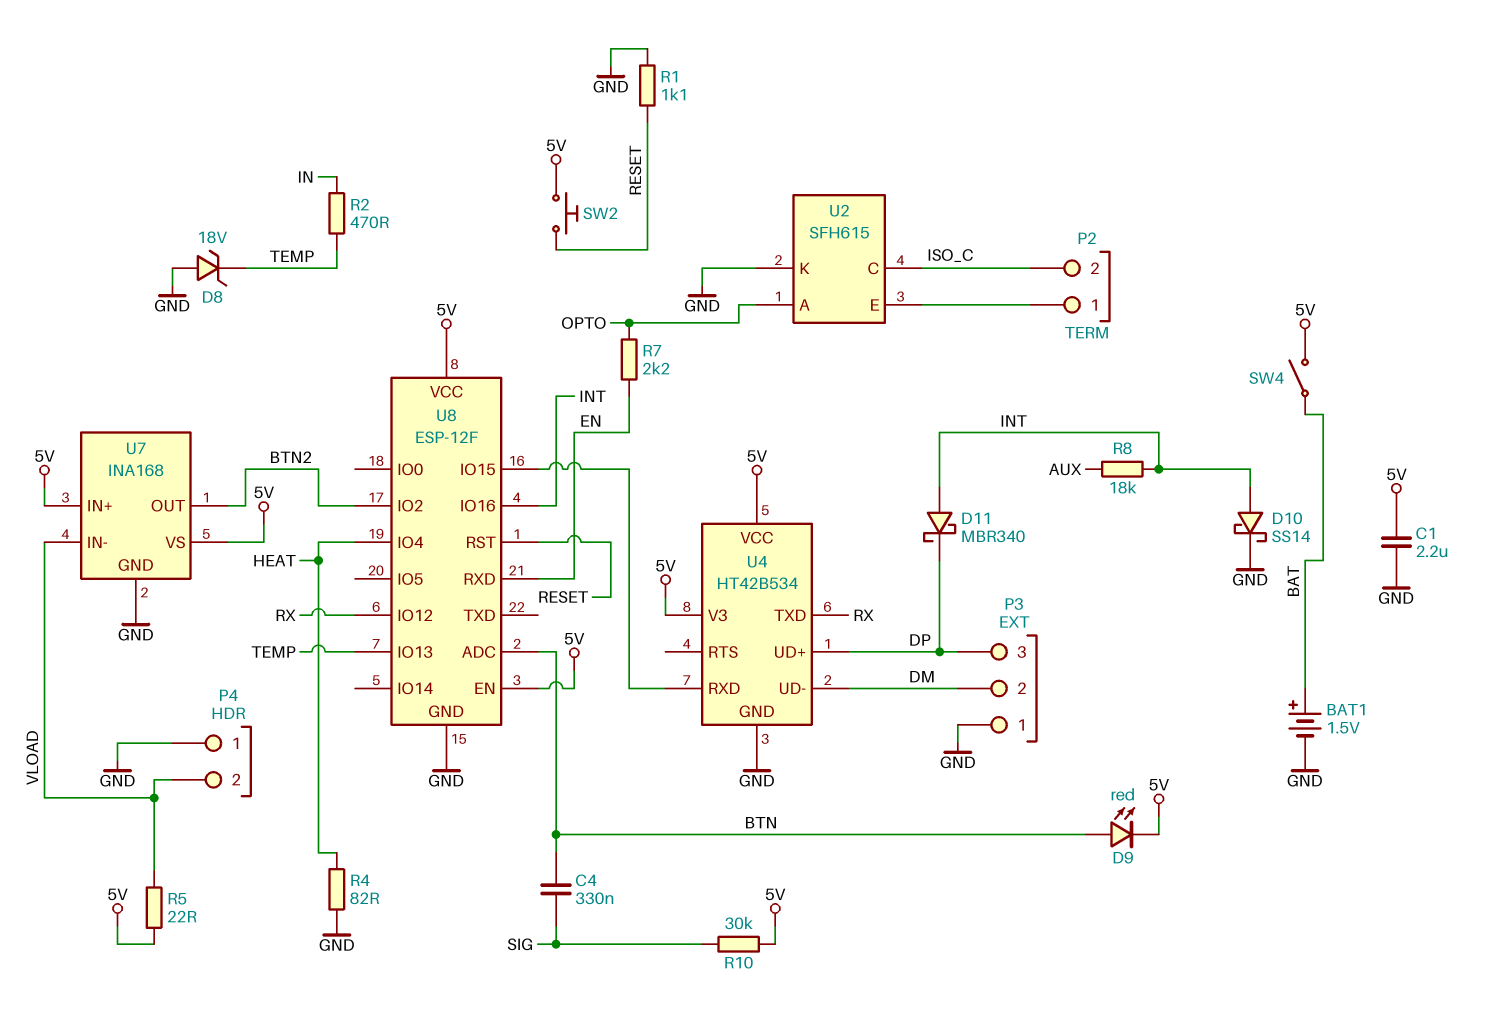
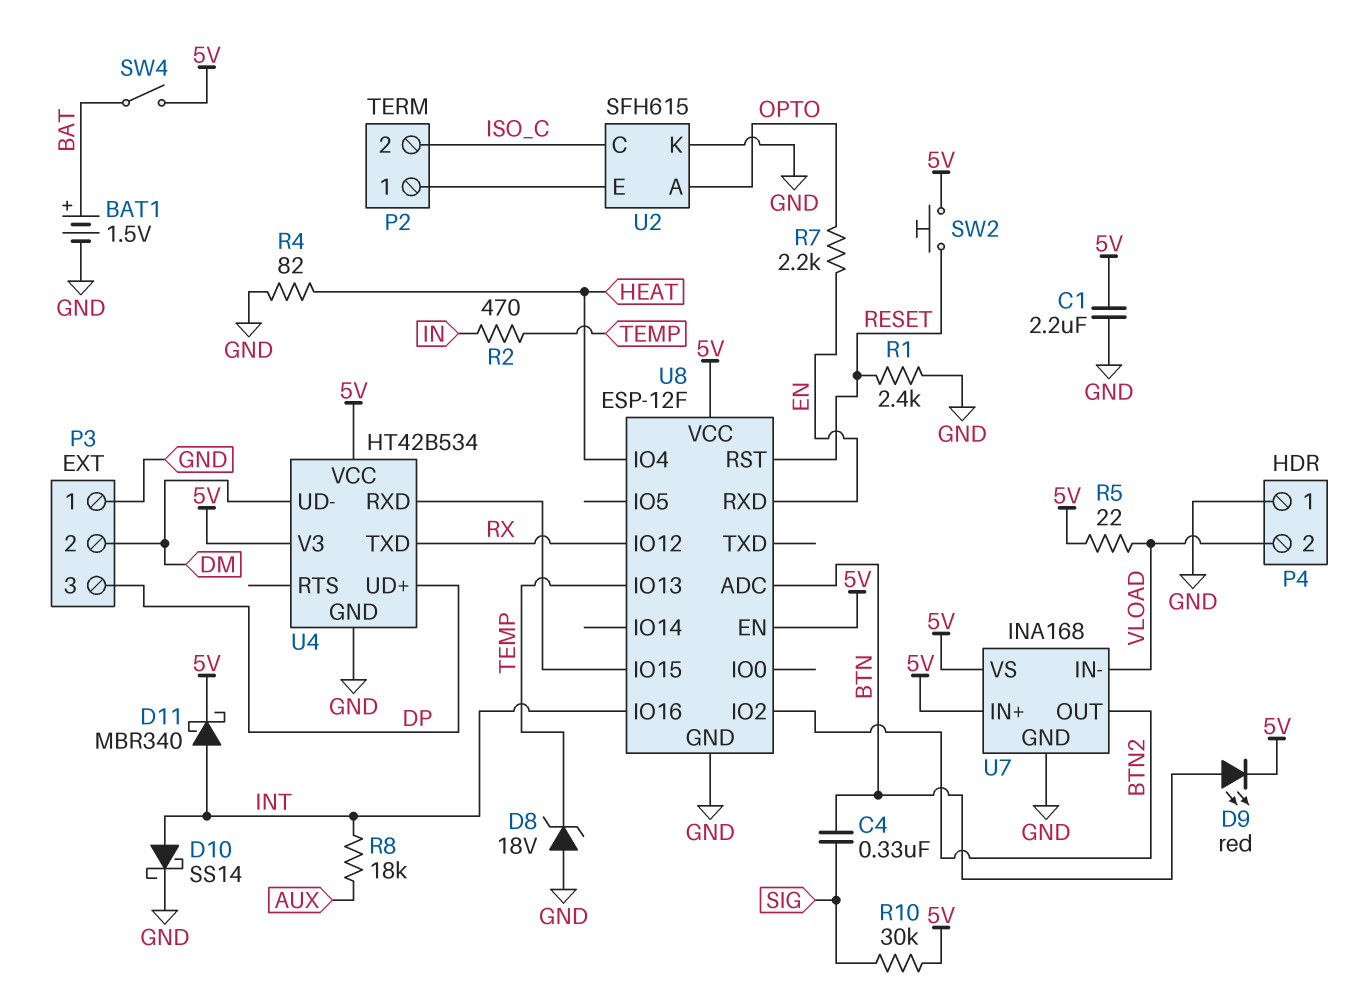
D11: schottky MBR340 (A INT, K DP) -> schottky MBR340 (A INT, K 5V)
R1: 1.1k (GND, RESET) -> 2.4k (GND, RESET)

